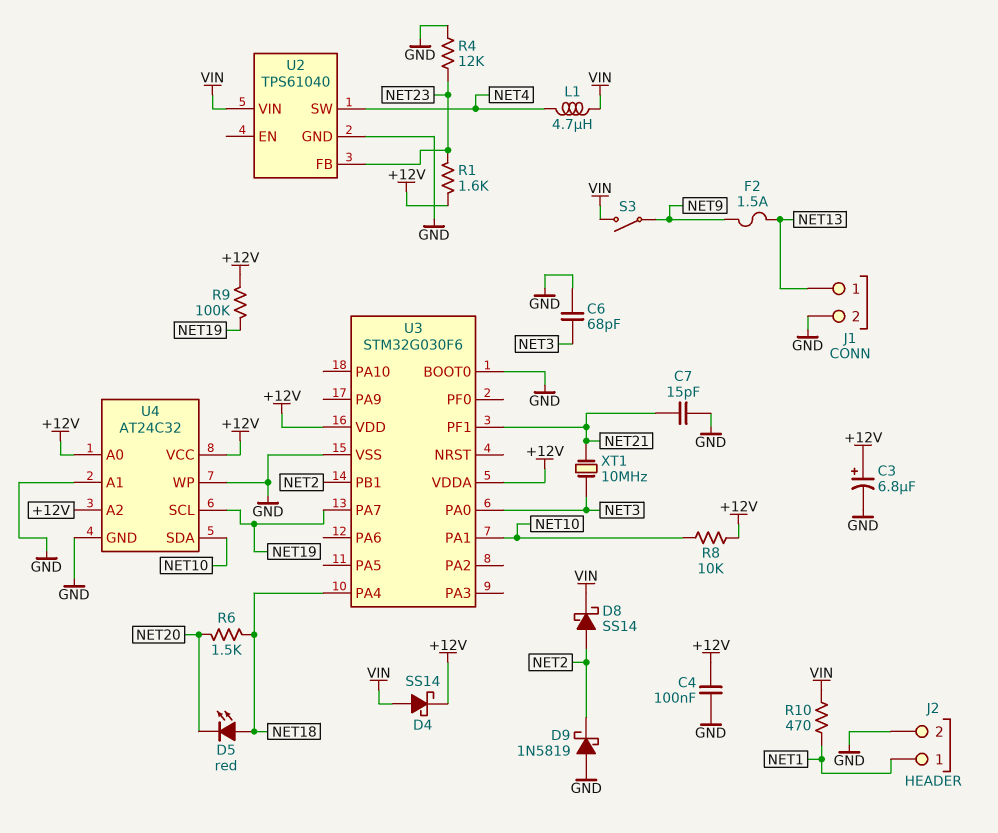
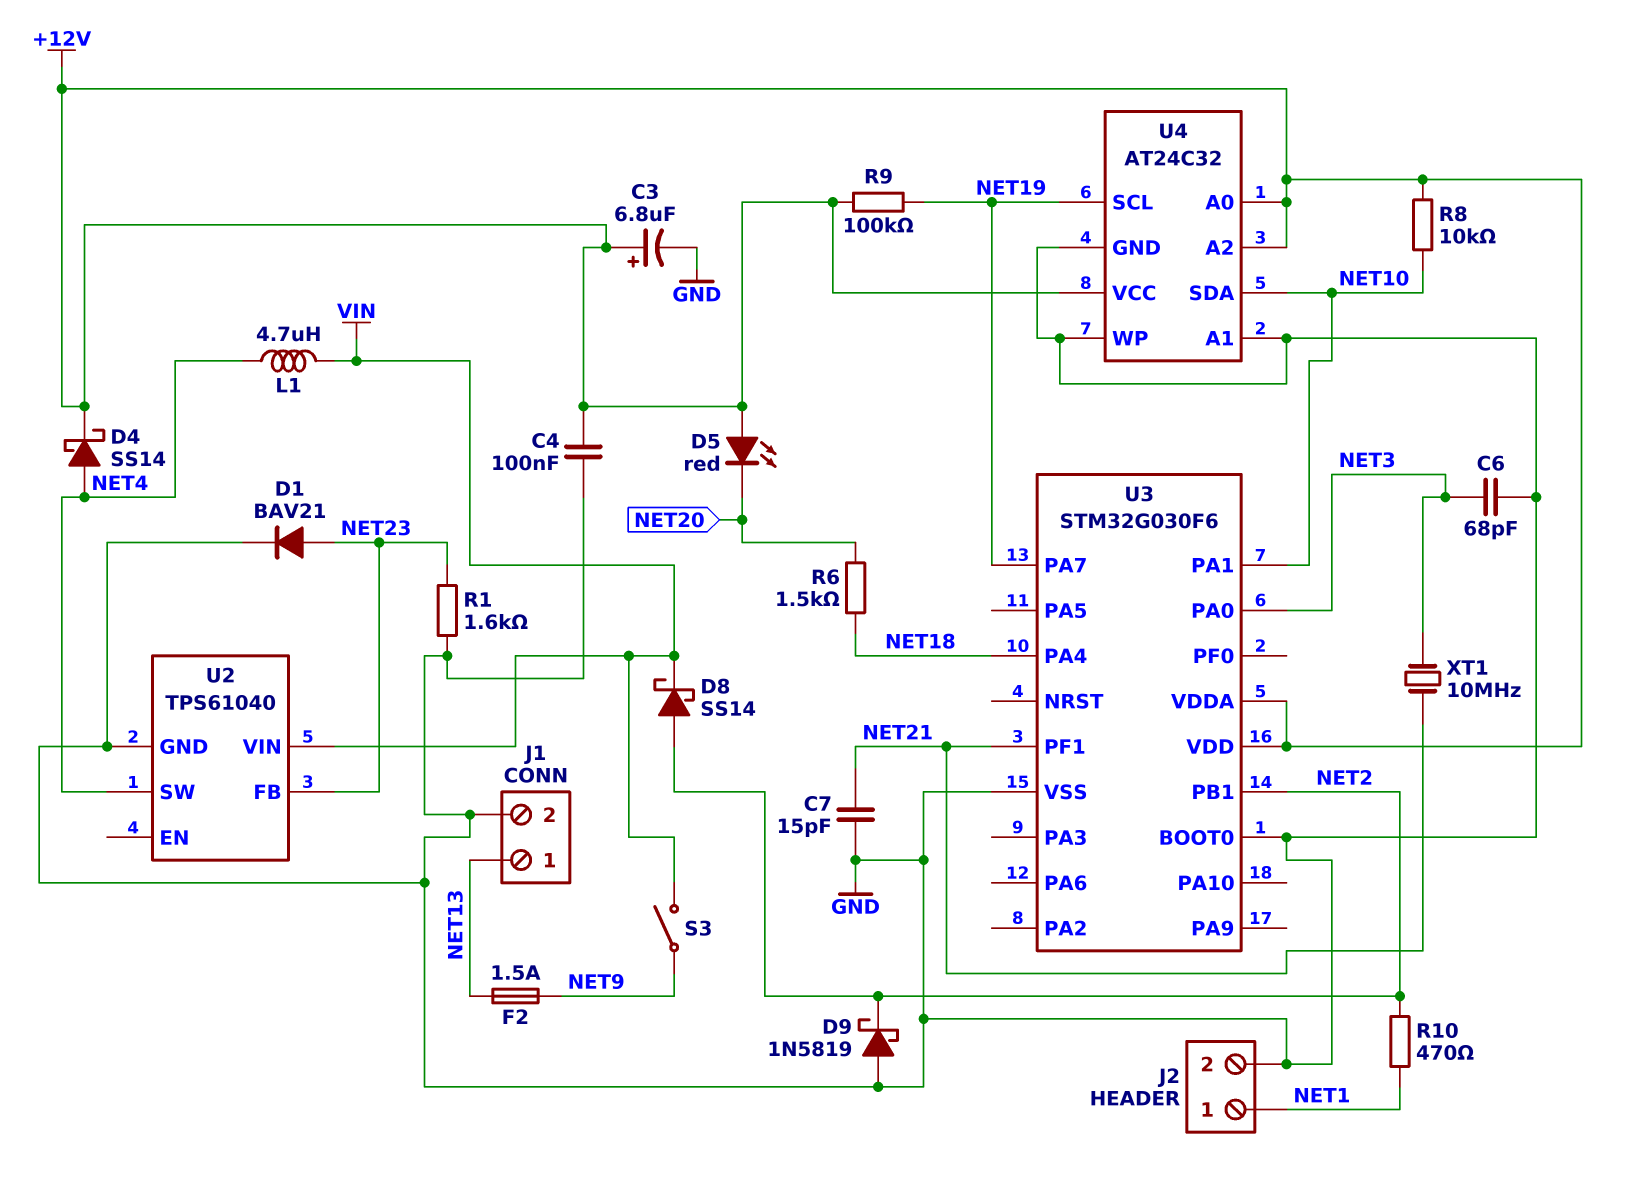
D1: none -> diode BAV21 (A NET23, K GND)
D4: schottky SS14 (A VIN, K +12V) -> schottky SS14 (A NET4, K +12V)
D5: LED red (A NET18, K NET20) -> LED red (A +12V, K NET20)
R1: 1.6k (+12V, NET23) -> 1.6k (GND, NET23)
R4: 12k (GND, NET23) -> none
R10: 470 (NET1, VIN) -> 470 (NET1, NET2)

